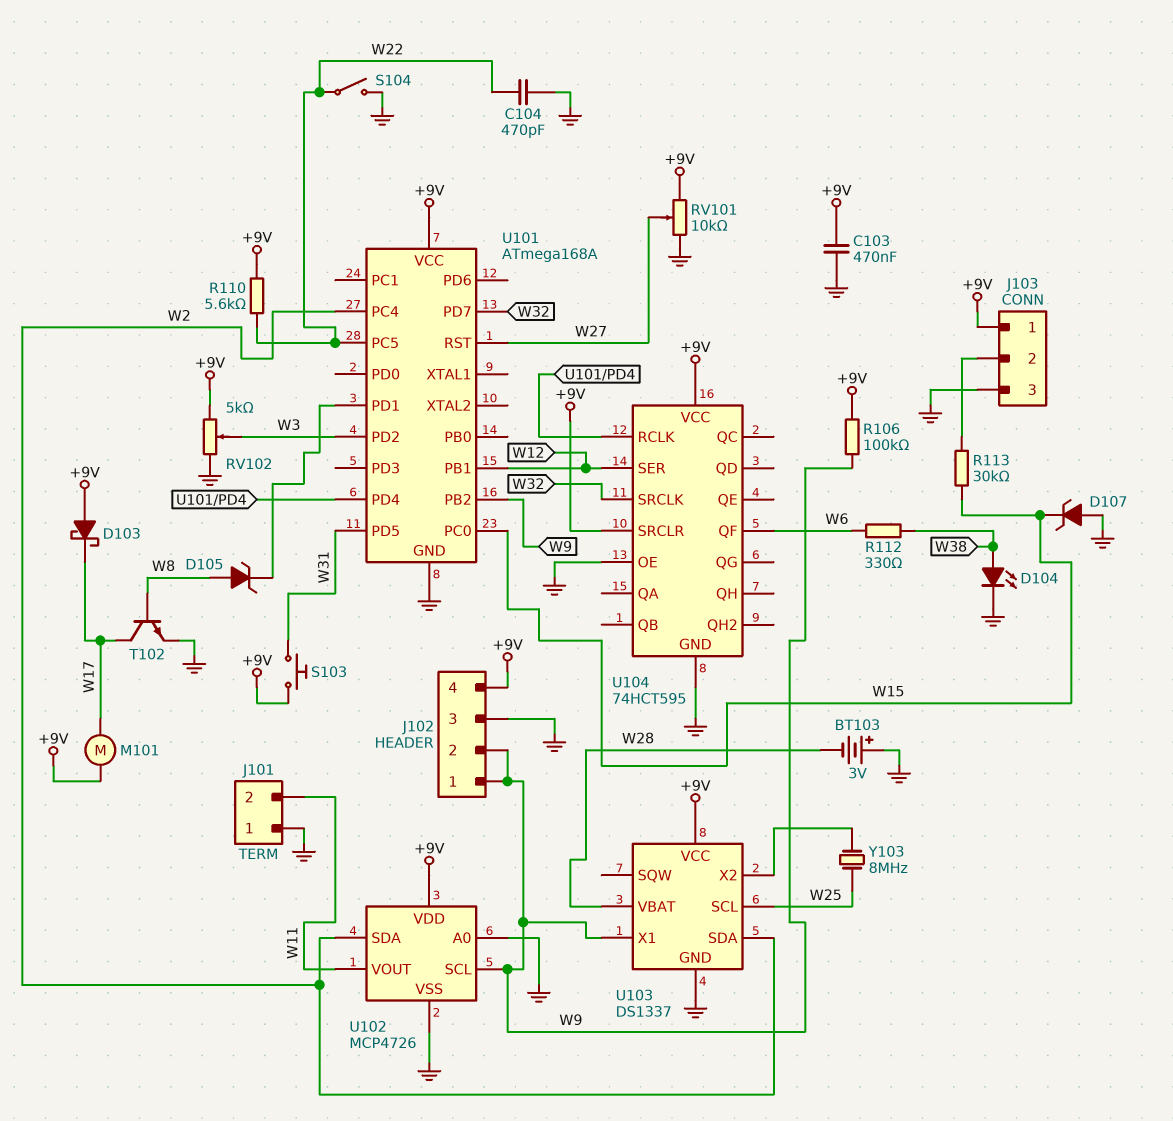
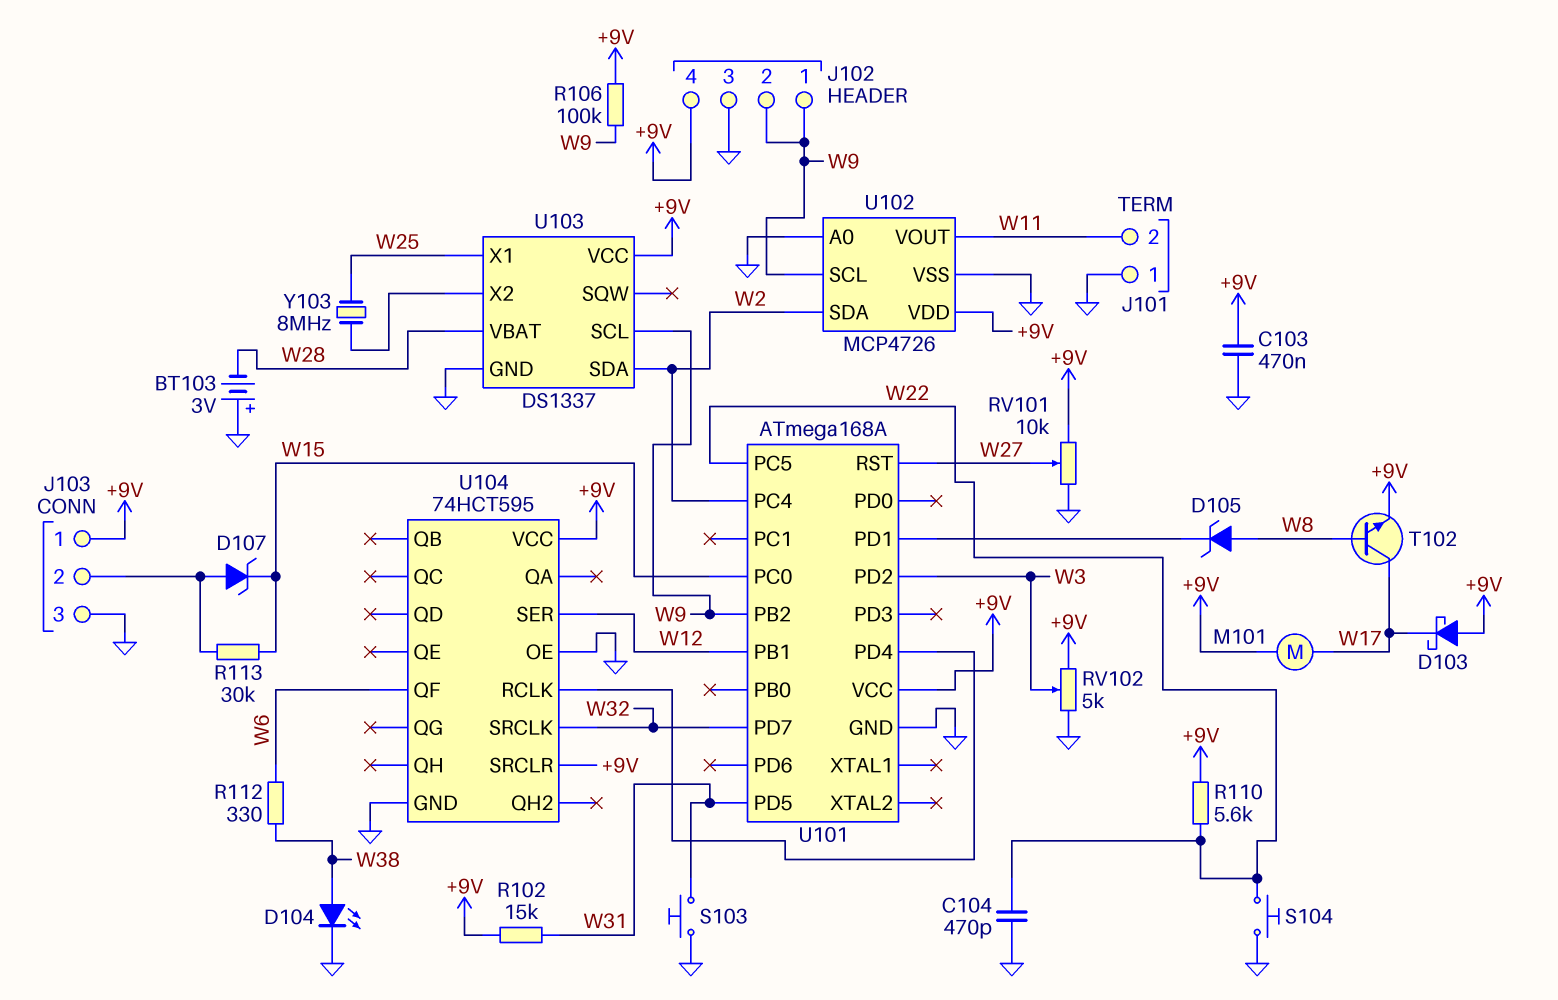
D107: zener (A GND, K W15) -> zener (A J103/2, K W15)
R102: none -> 15k (+9V, W31)
S103: button (+9V, W31) -> button (GND, W31)
S104: switch (GND, W22) -> button (GND, W22)
T102: NPN (B W8, C W17, E GND) -> NPN (B W8, C W17, E +9V)
U103 pin SCL: W25 -> W9
U103 pin X1: W9 -> W25

